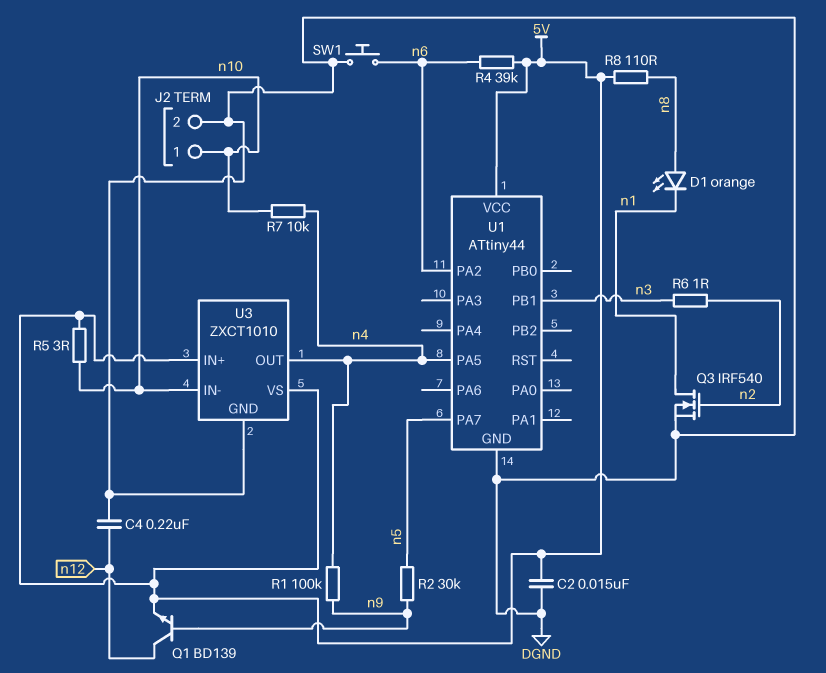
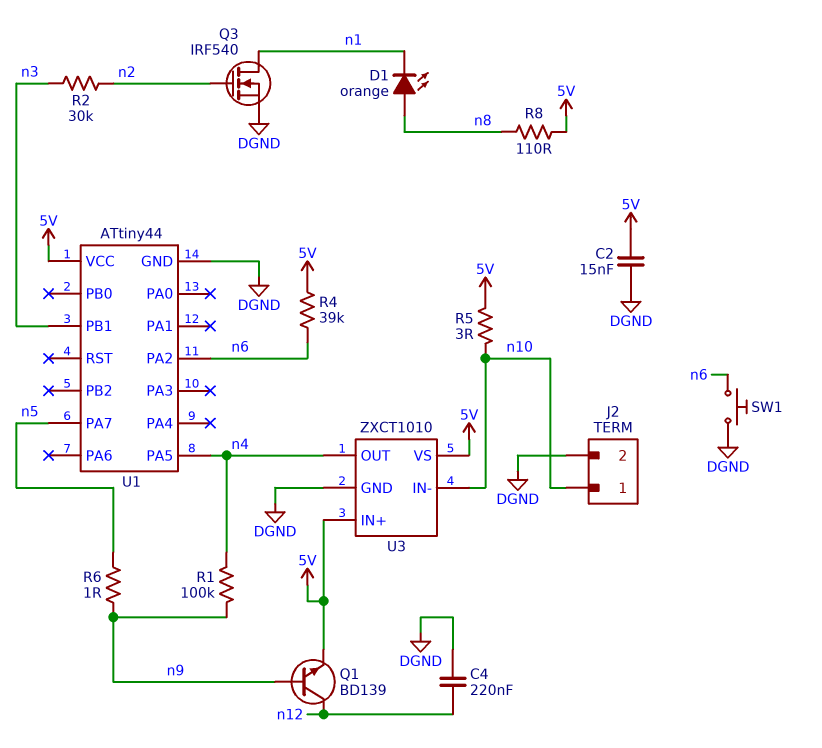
R2: 30k (n5, n9) -> 30k (n2, n3)
R6: 1 (n2, n3) -> 1 (n5, n9)
R7: 10k (n4, n10) -> none

